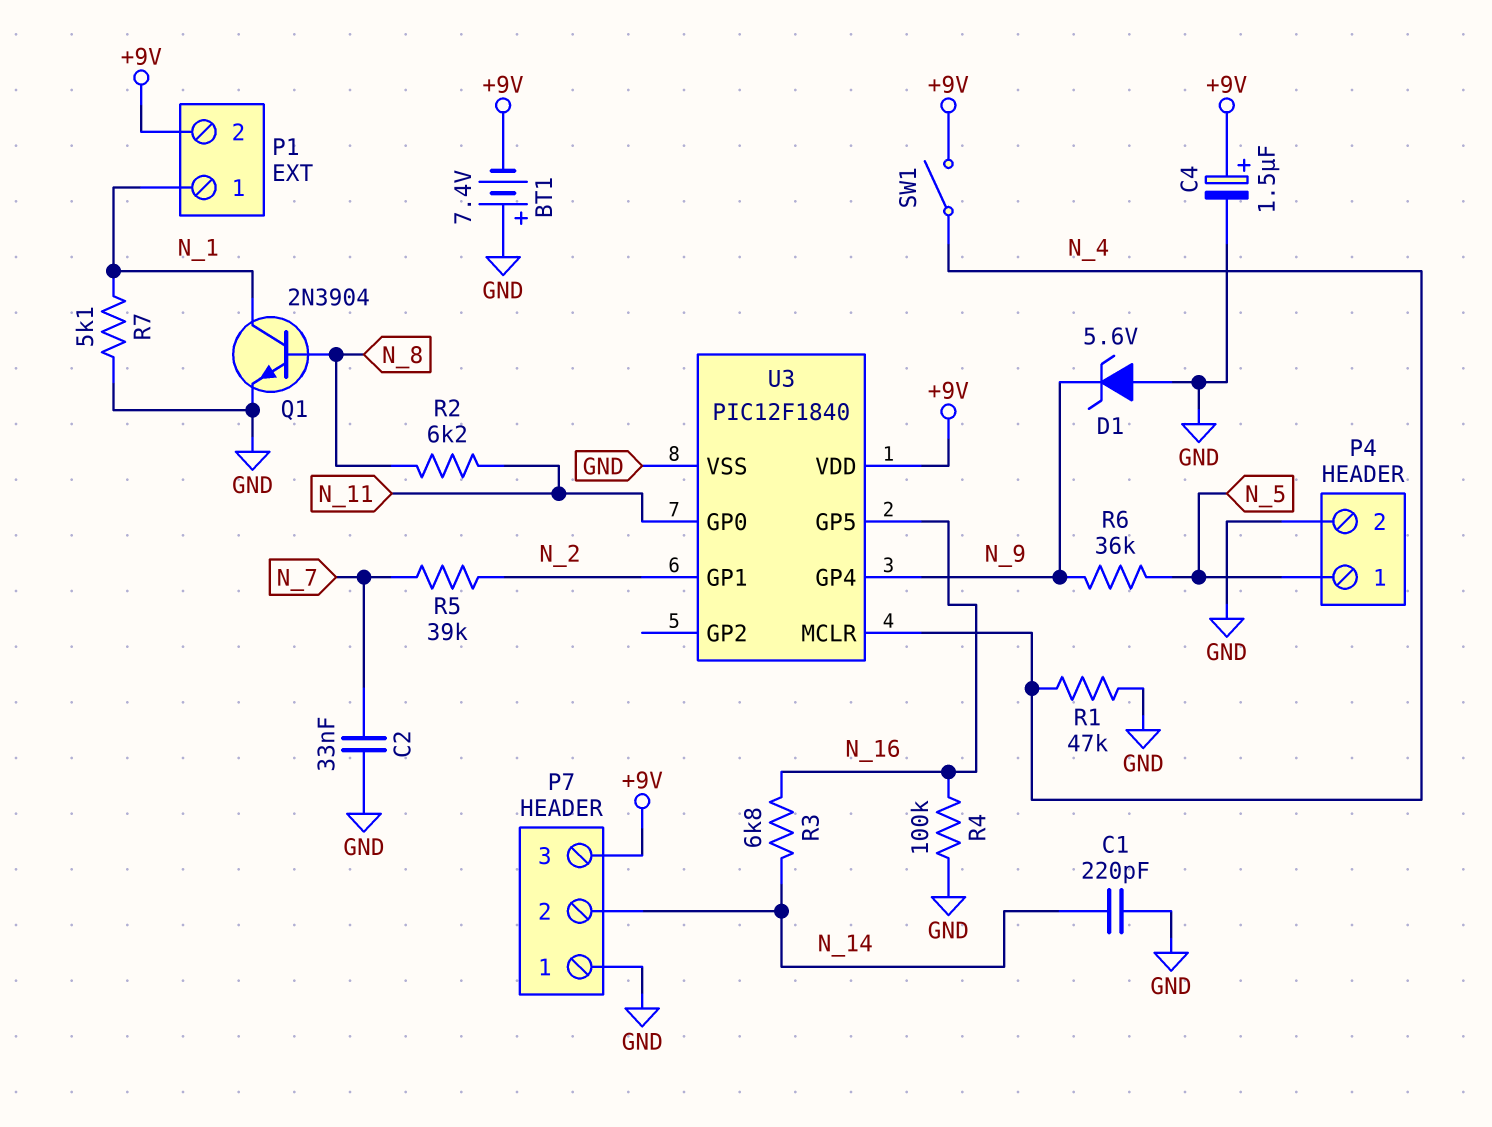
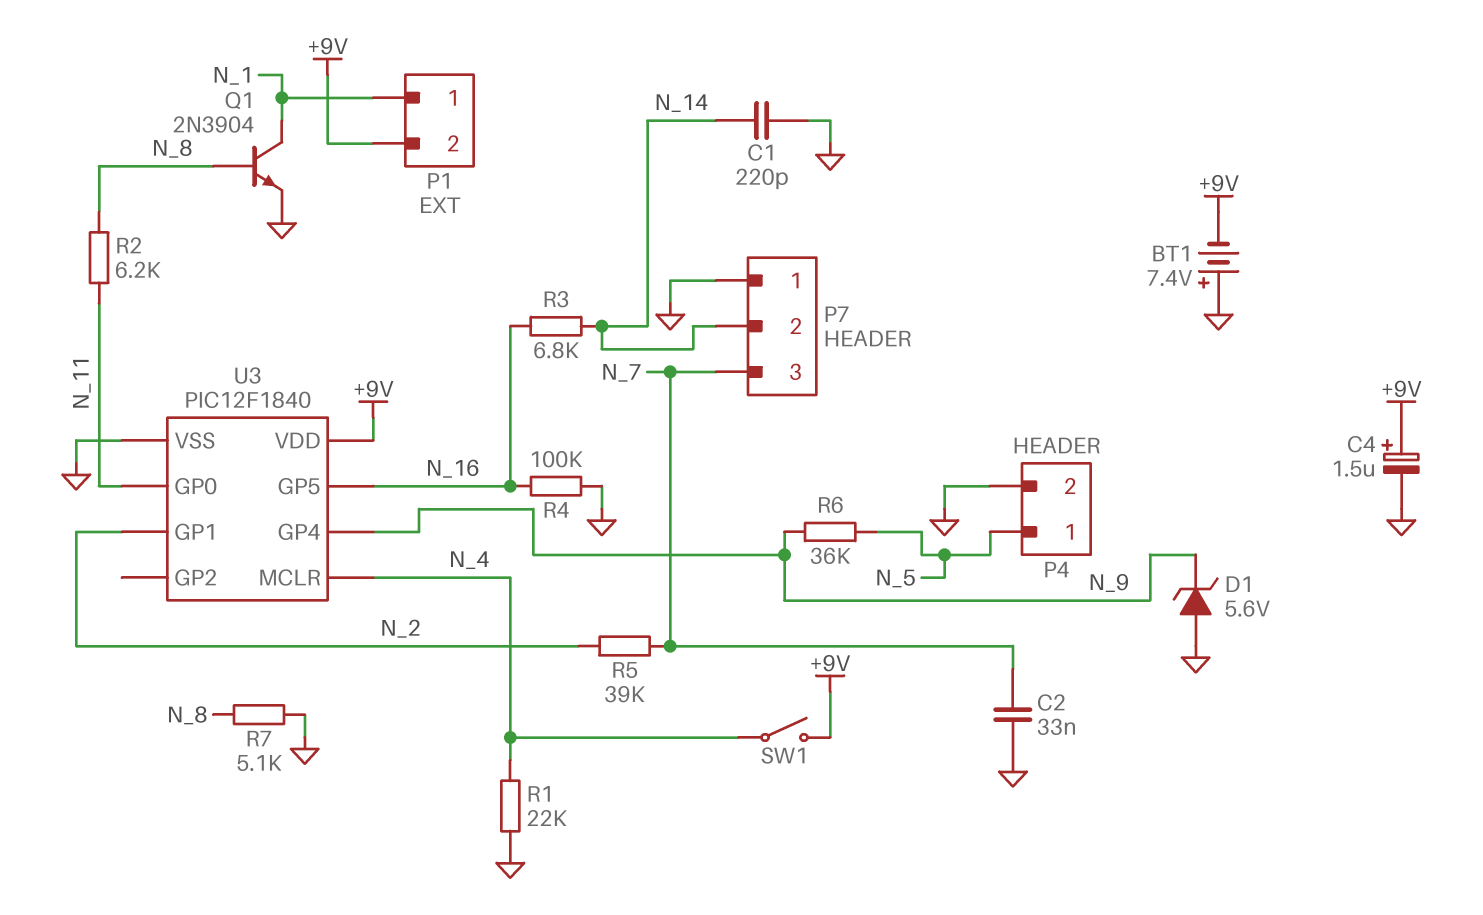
P7 pin 3: +9V -> N_7
R1: 47k (GND, N_4) -> 22k (GND, N_4)
R7: 5.1k (GND, N_1) -> 5.1k (GND, N_8)

